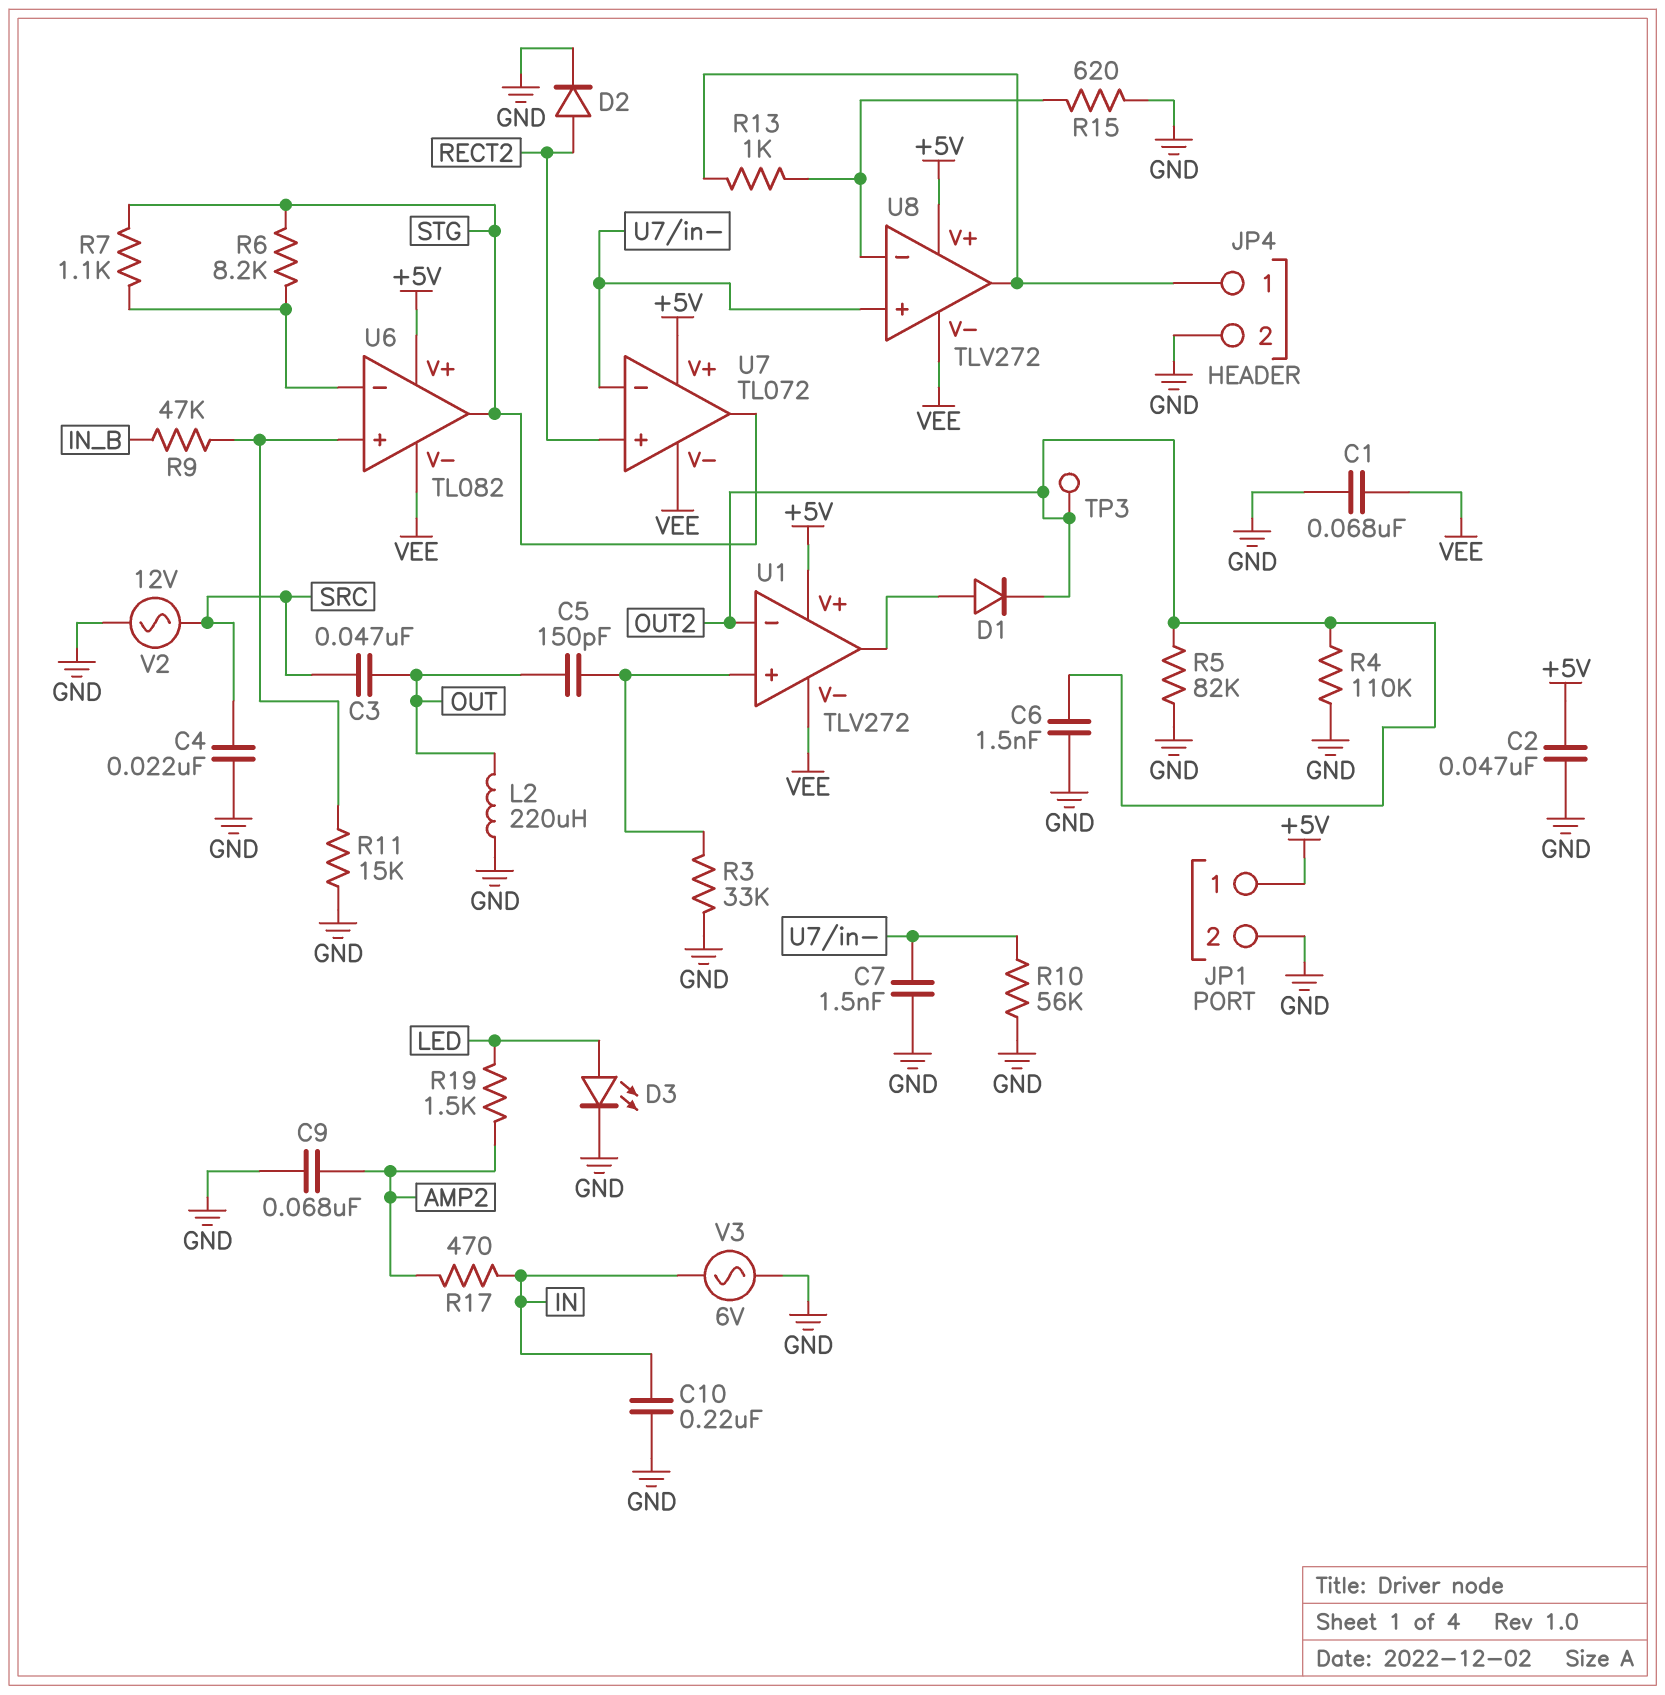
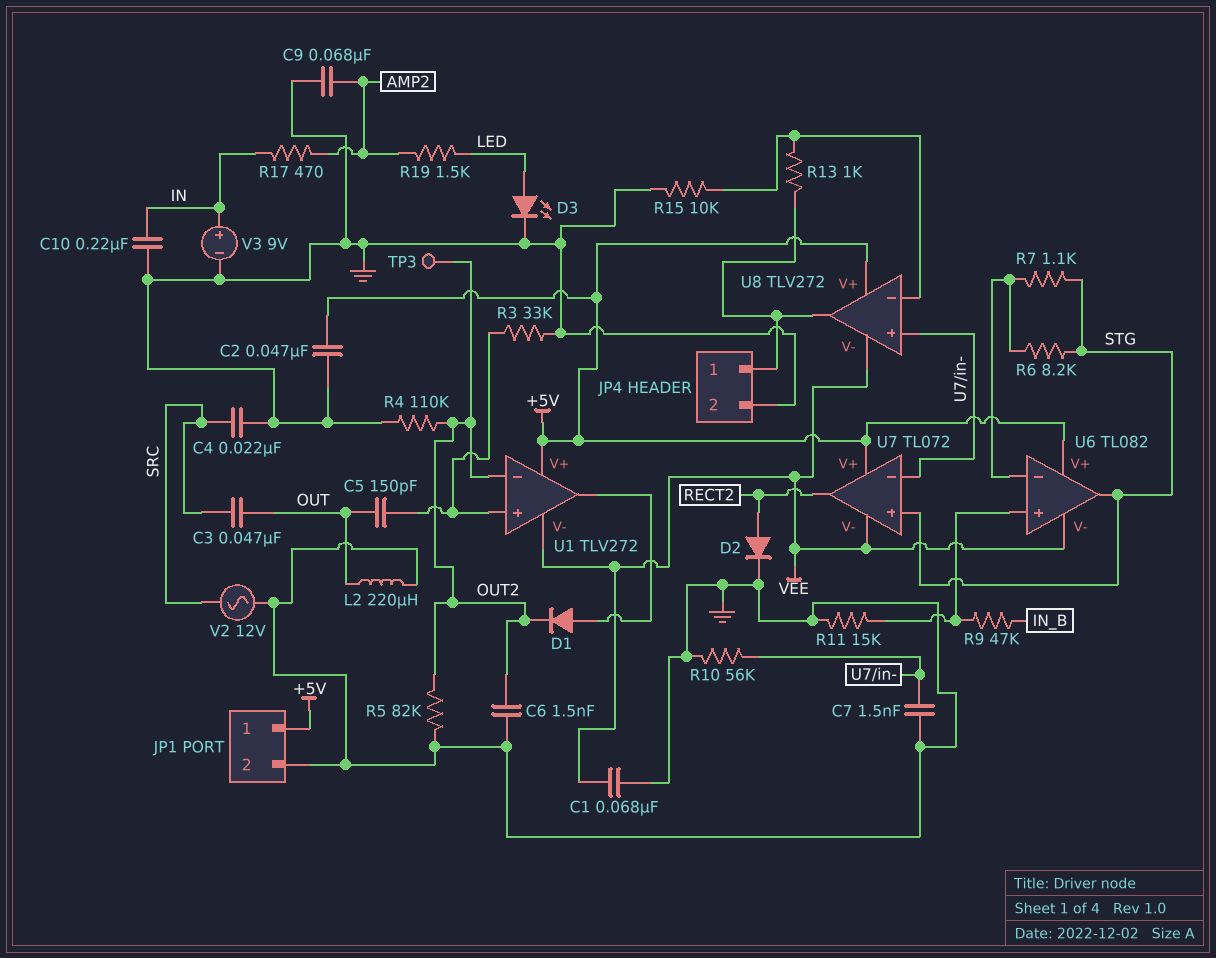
R15: 620 (GND, U8/in-) -> 10k (GND, U8/in-)
U7 pin in+: RECT2 -> STG
U7 pin out: STG -> RECT2
V3: AC 6V (GND, IN) -> 9V (plus IN, minus GND)

